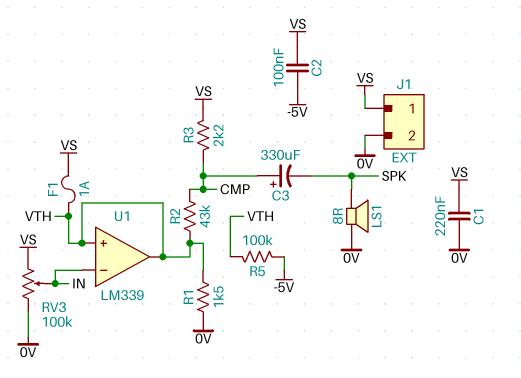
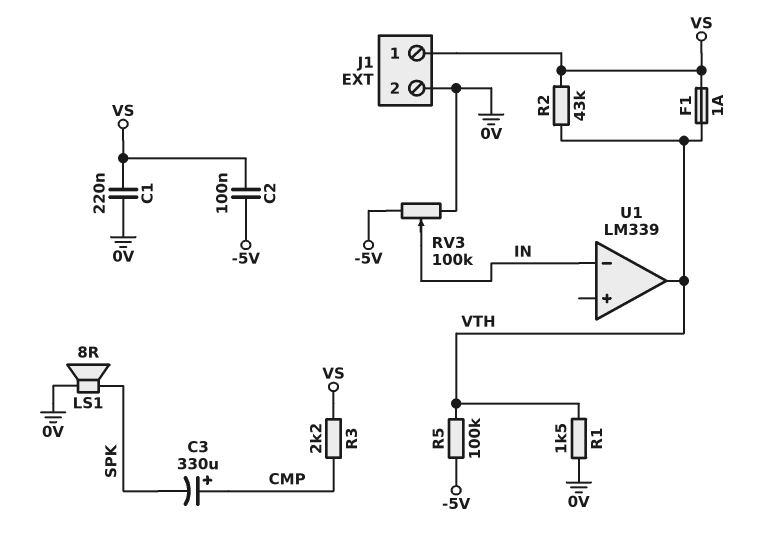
R2: 43k (CMP, VTH) -> 43k (VS, VTH)
RV3: 100k (0V, VS, wiper IN) -> 100k (-5V, 0V, wiper IN)
U1 pin in+: VTH -> none

